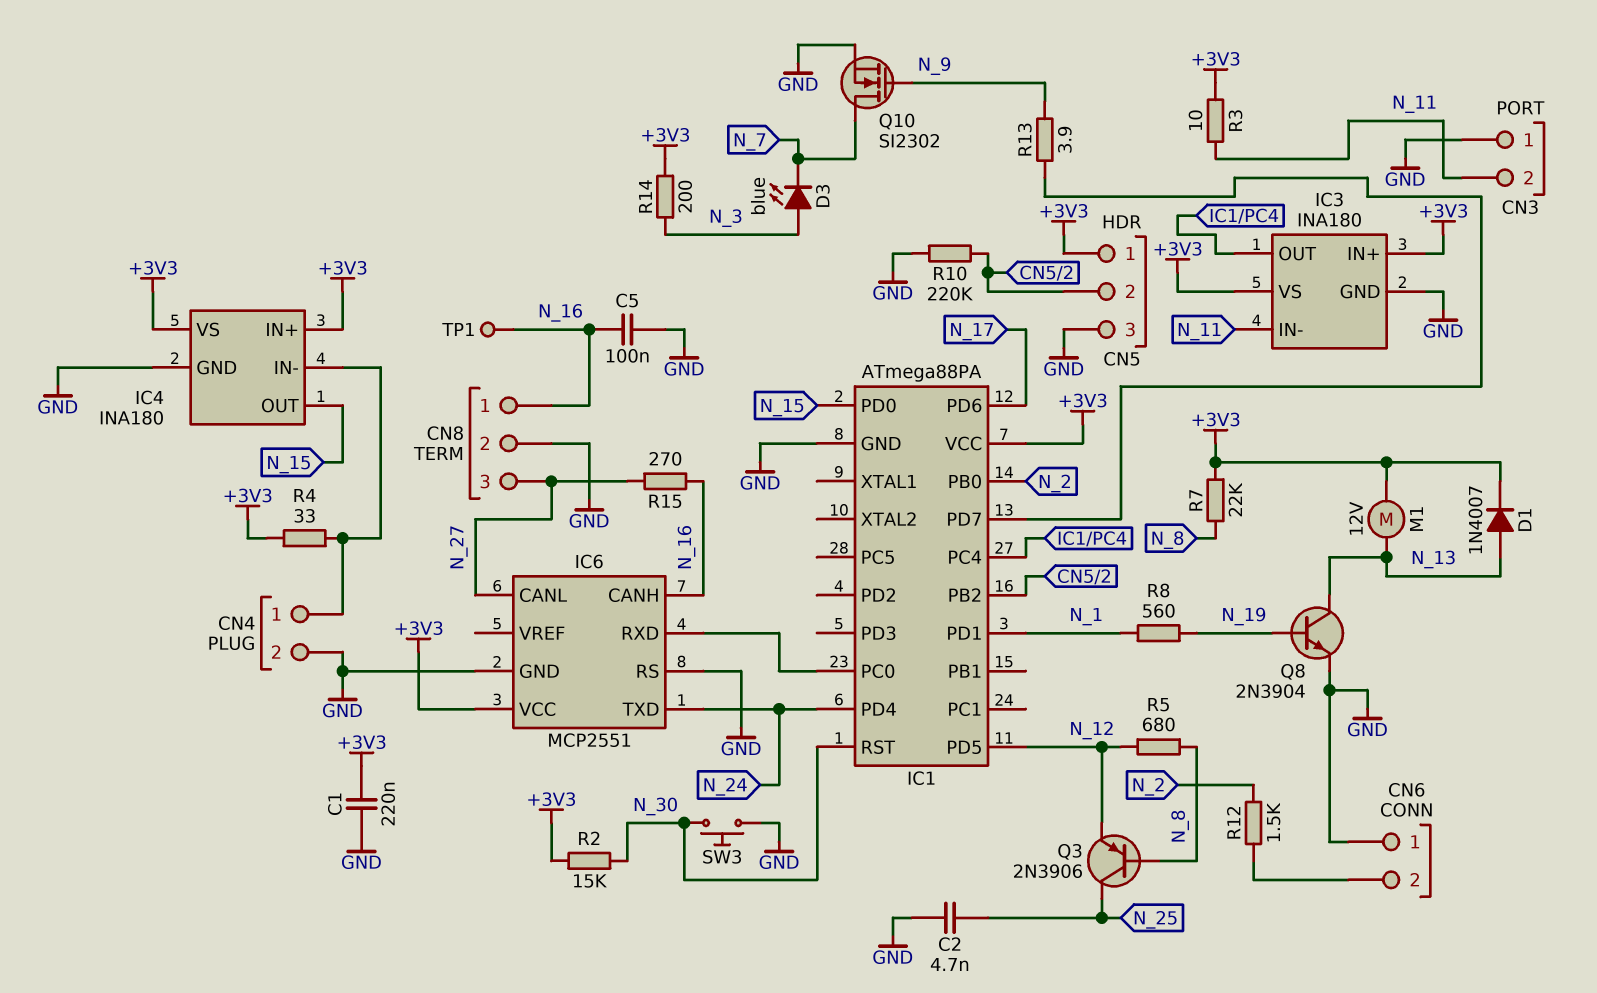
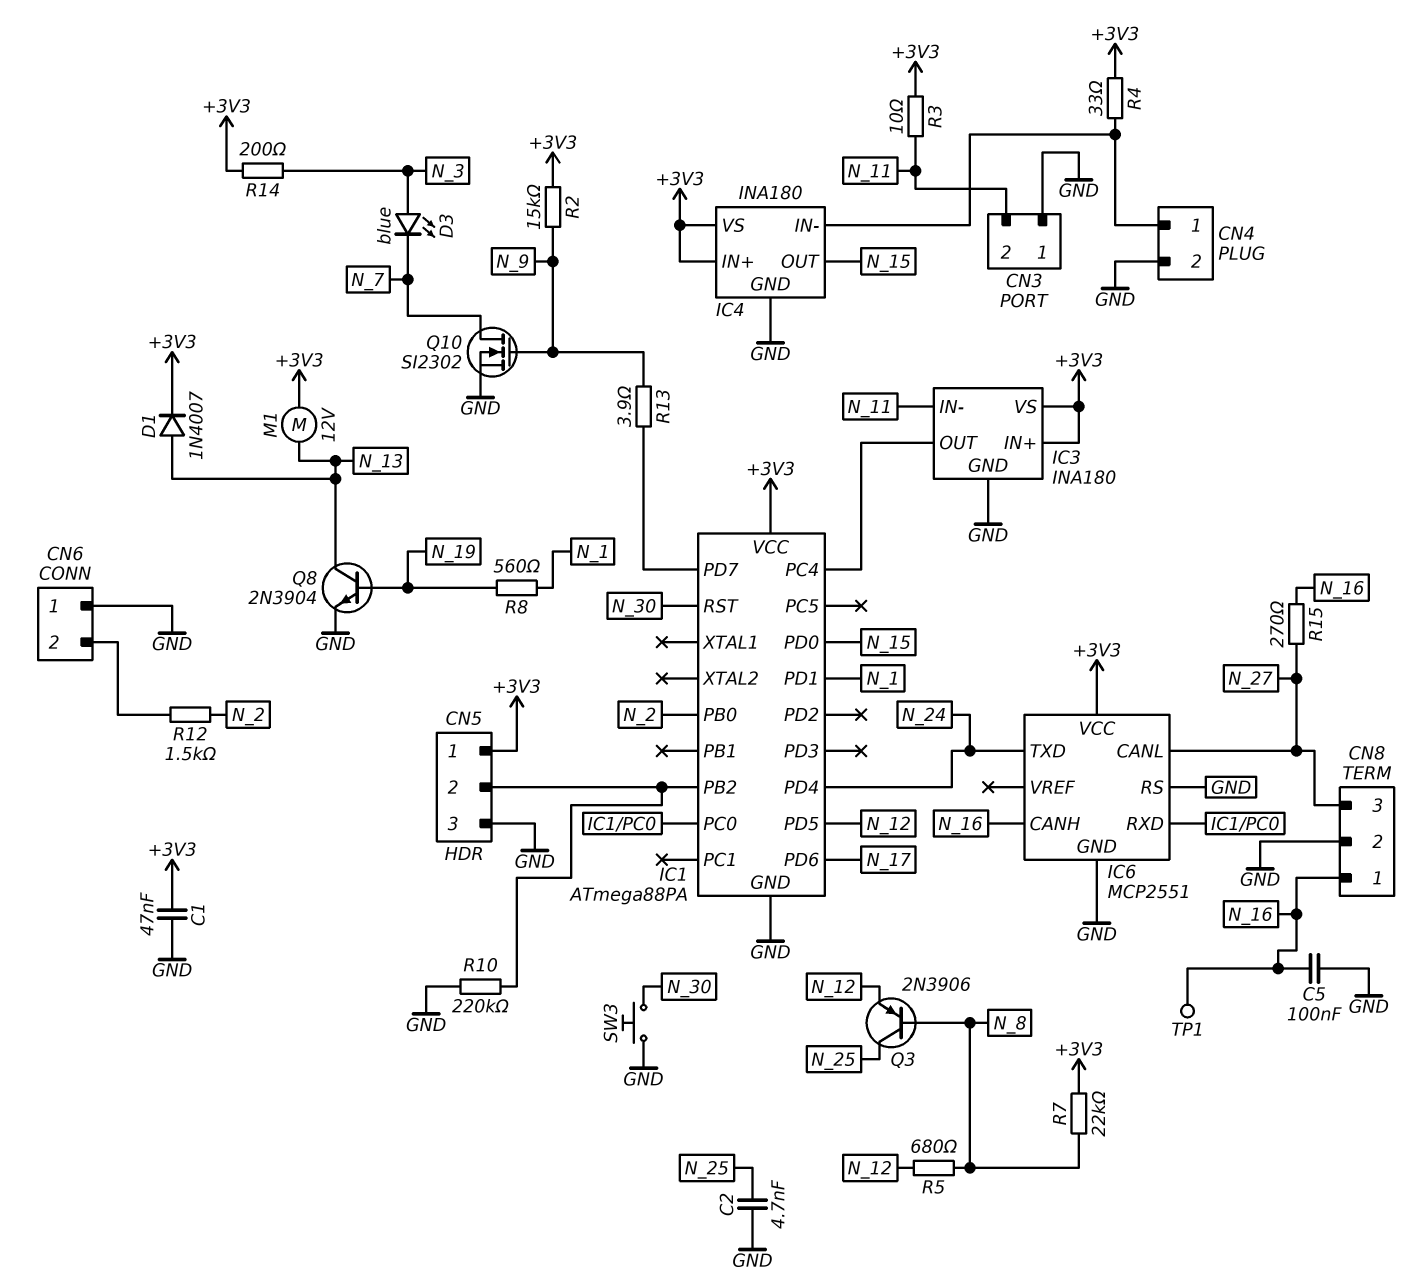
C1: 220nF (+3V3, GND) -> 47nF (+3V3, GND)
R2: 15k (+3V3, N_30) -> 15k (+3V3, N_9)

